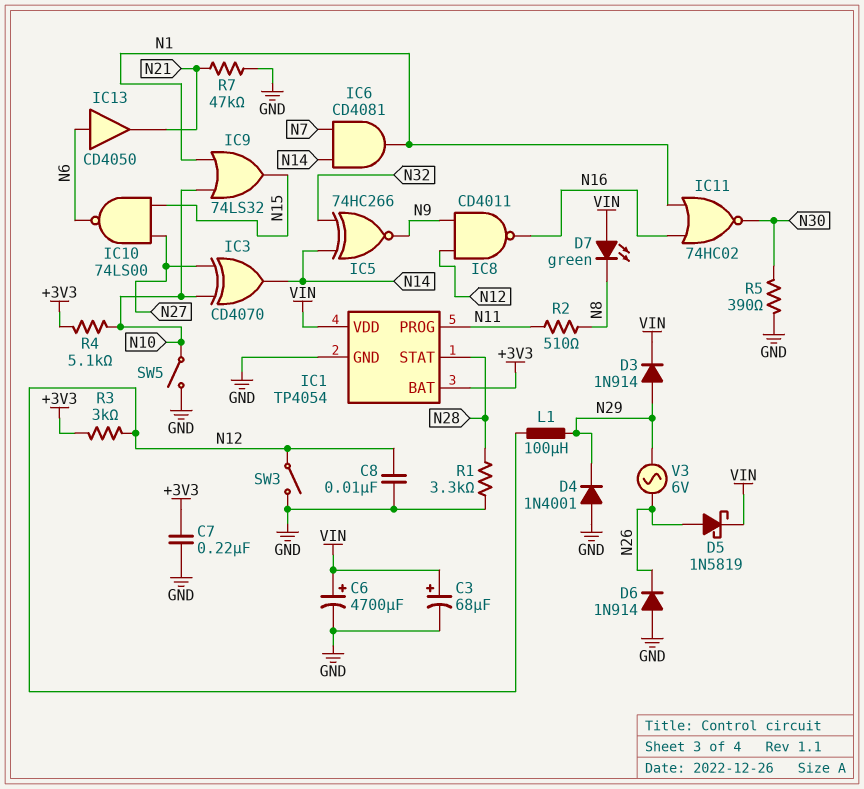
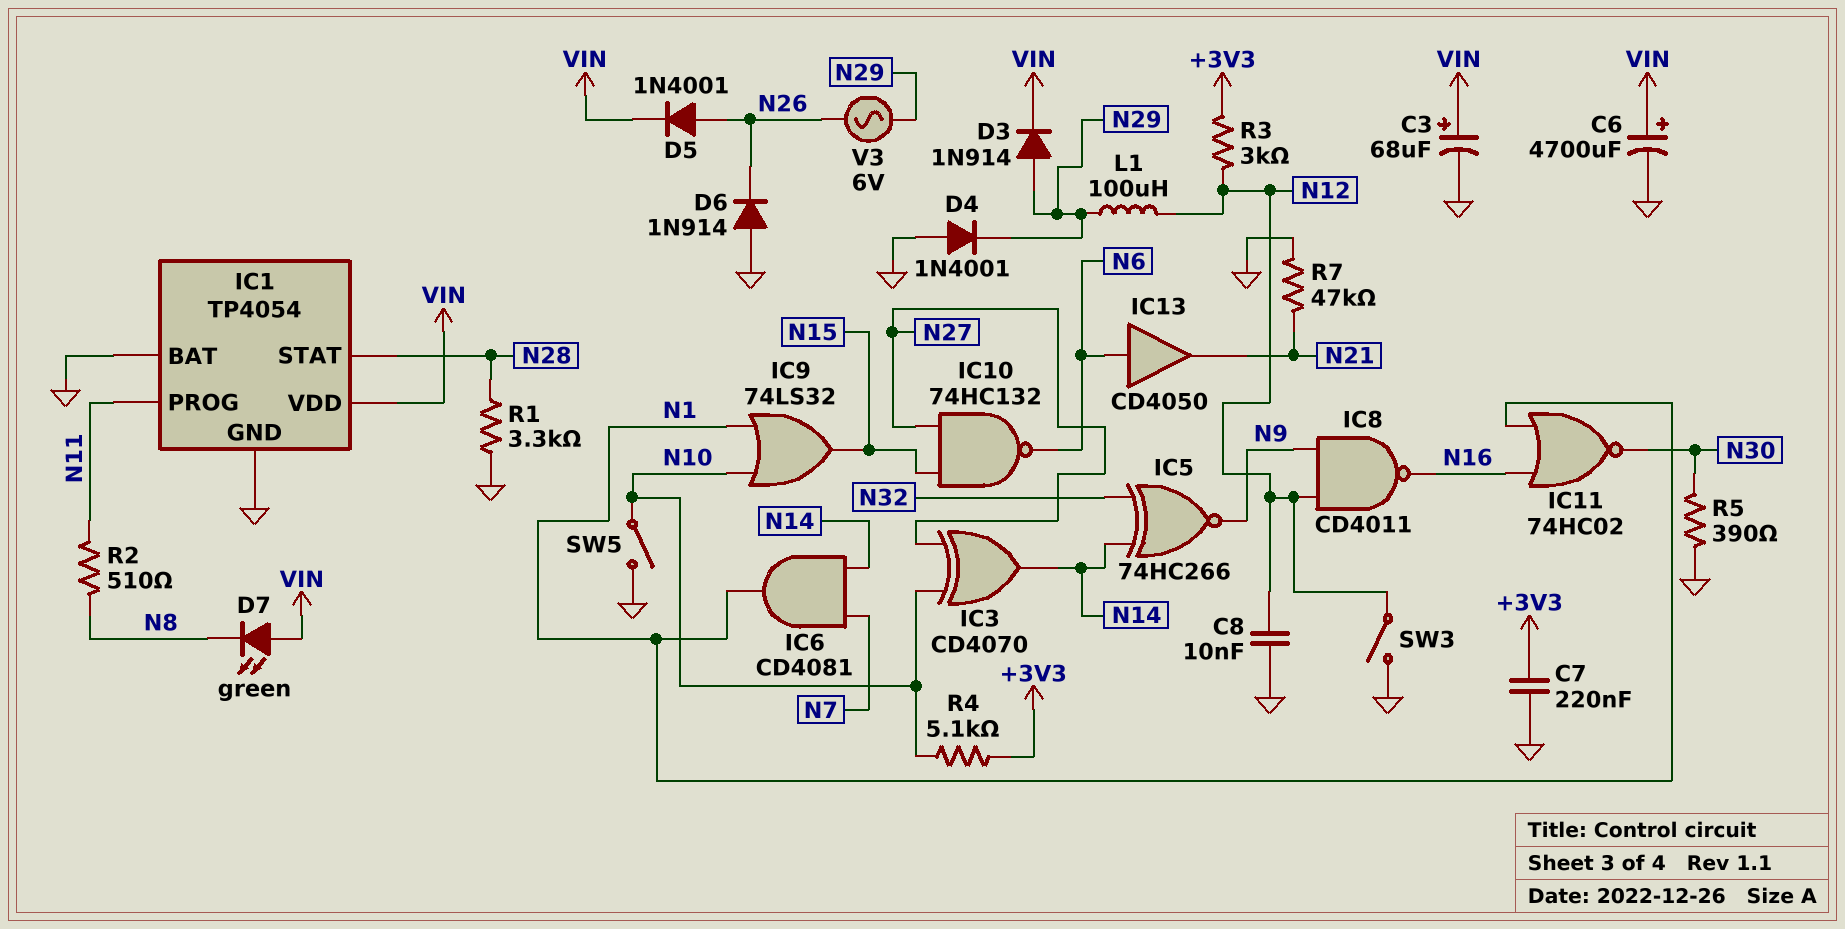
D5: schottky 1N5819 (A N26, K VIN) -> diode 1N4001 (A N26, K VIN)
IC1 pin BAT: +3V3 -> GND
IC10: NAND 74LS00 (in N15, in N27, out N6) -> NAND 74HC132 (in N15, in N27, out N6)

